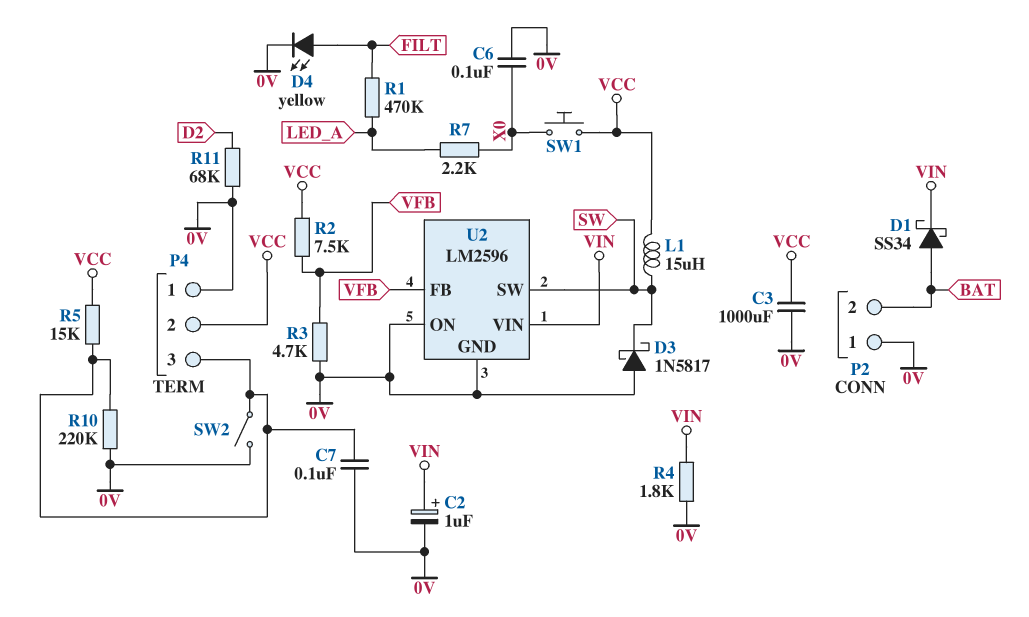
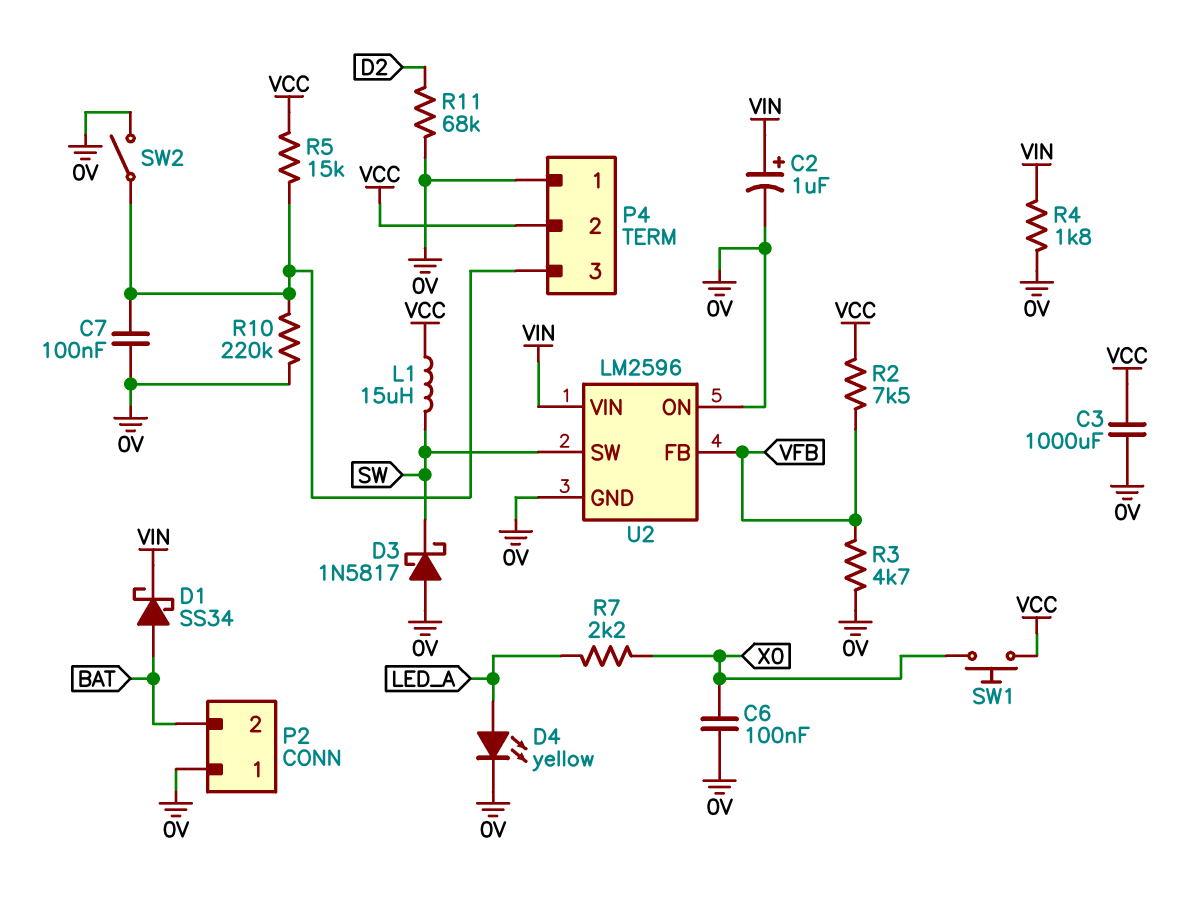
D4: LED yellow (A FILT, K 0V) -> LED yellow (A LED_A, K 0V)
R1: 470k (FILT, LED_A) -> none

